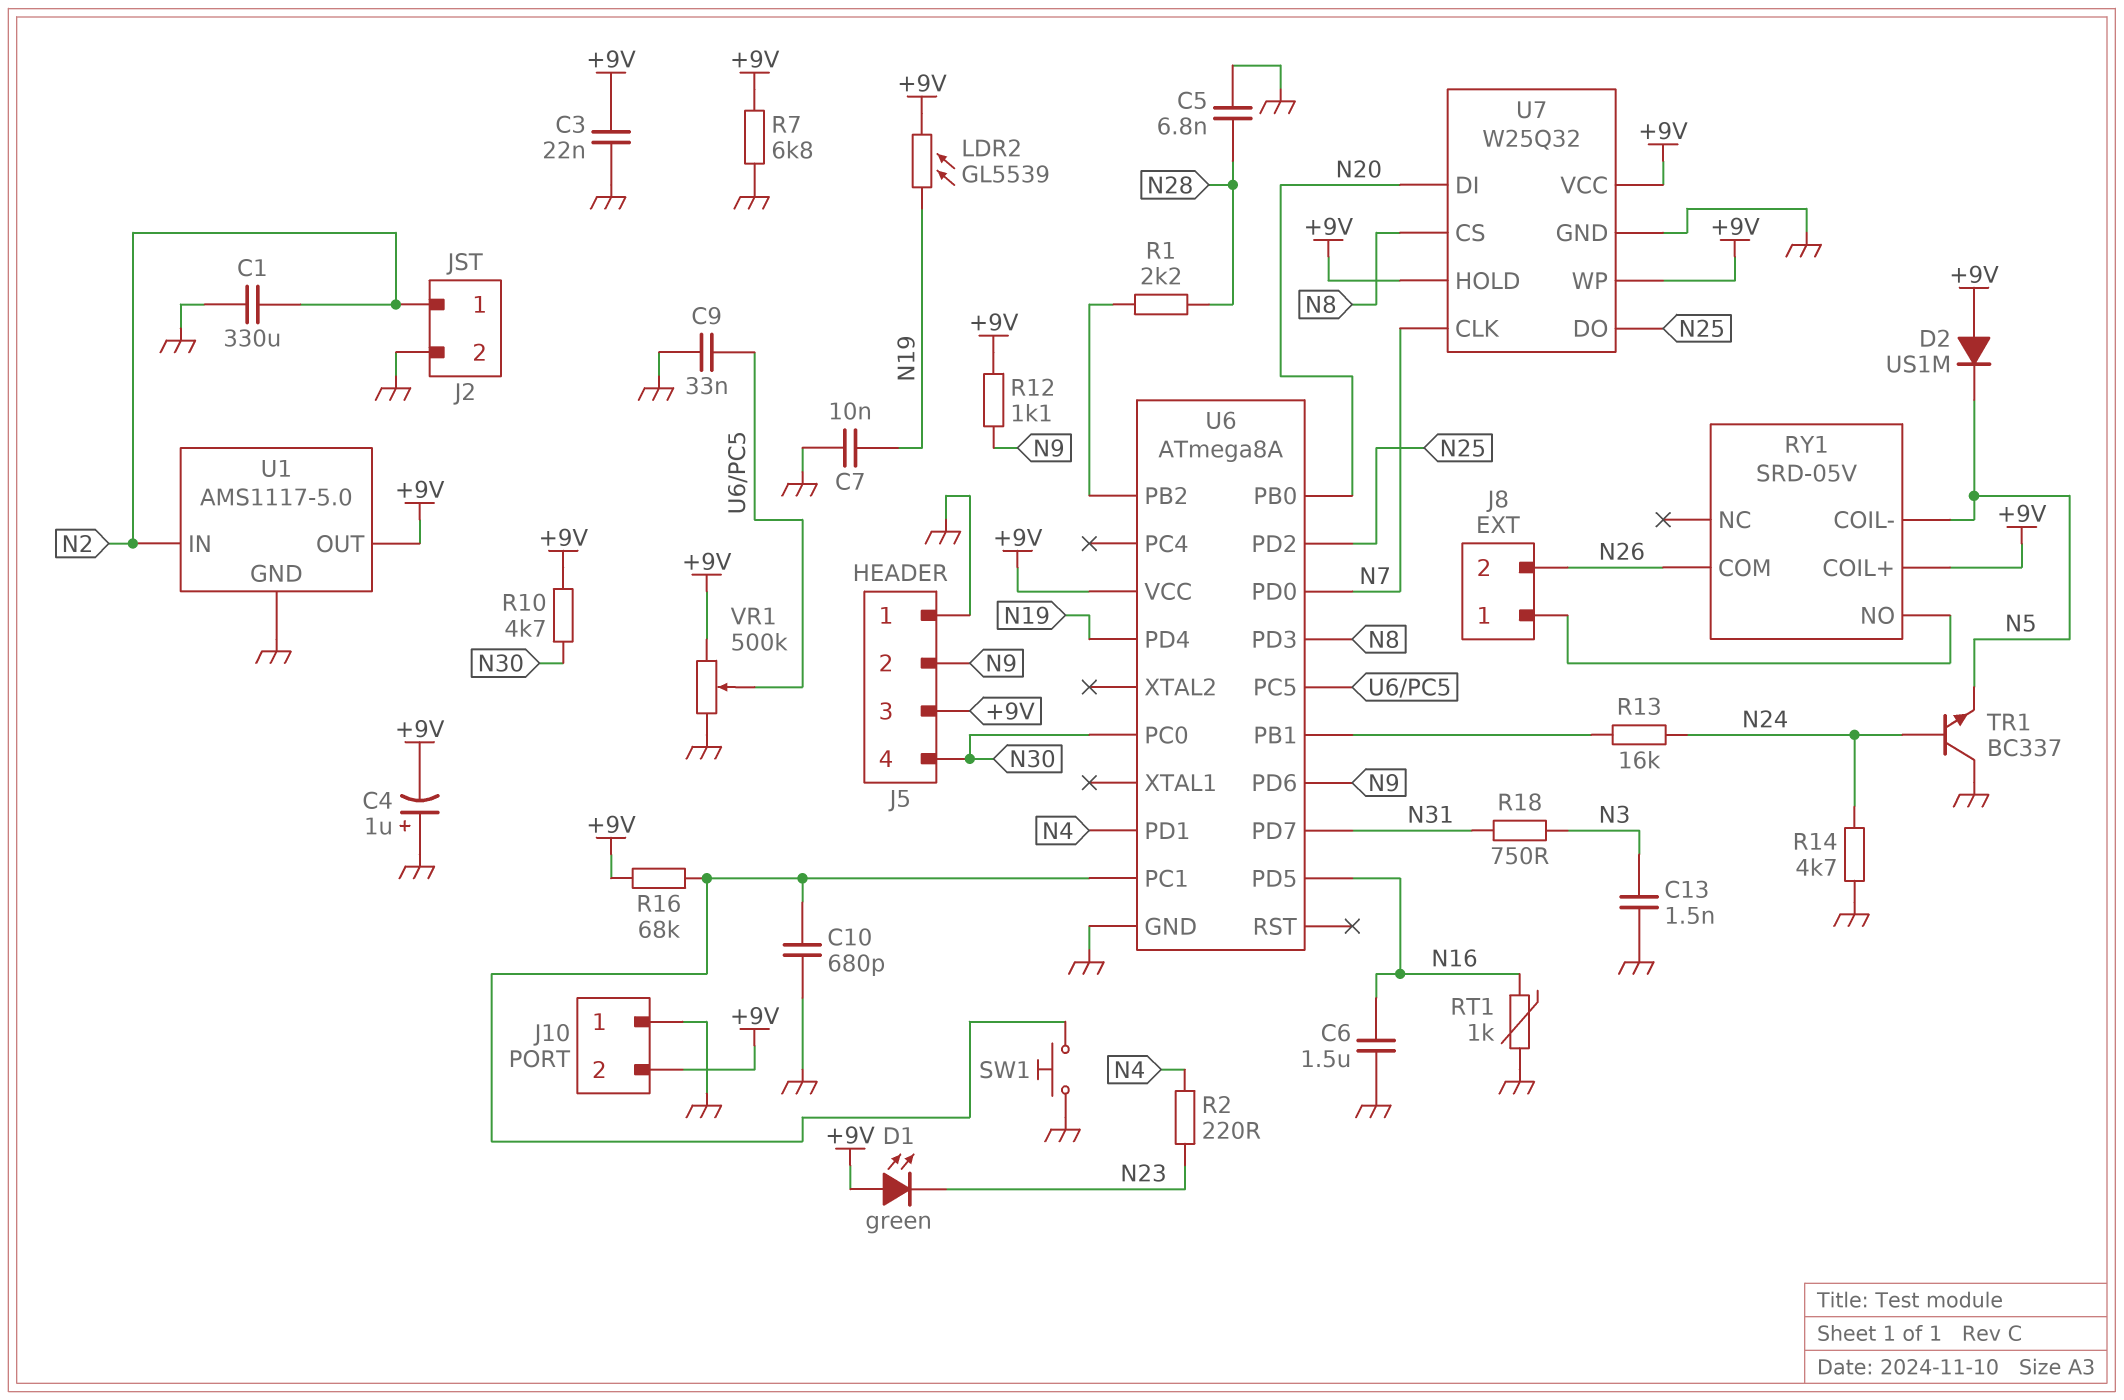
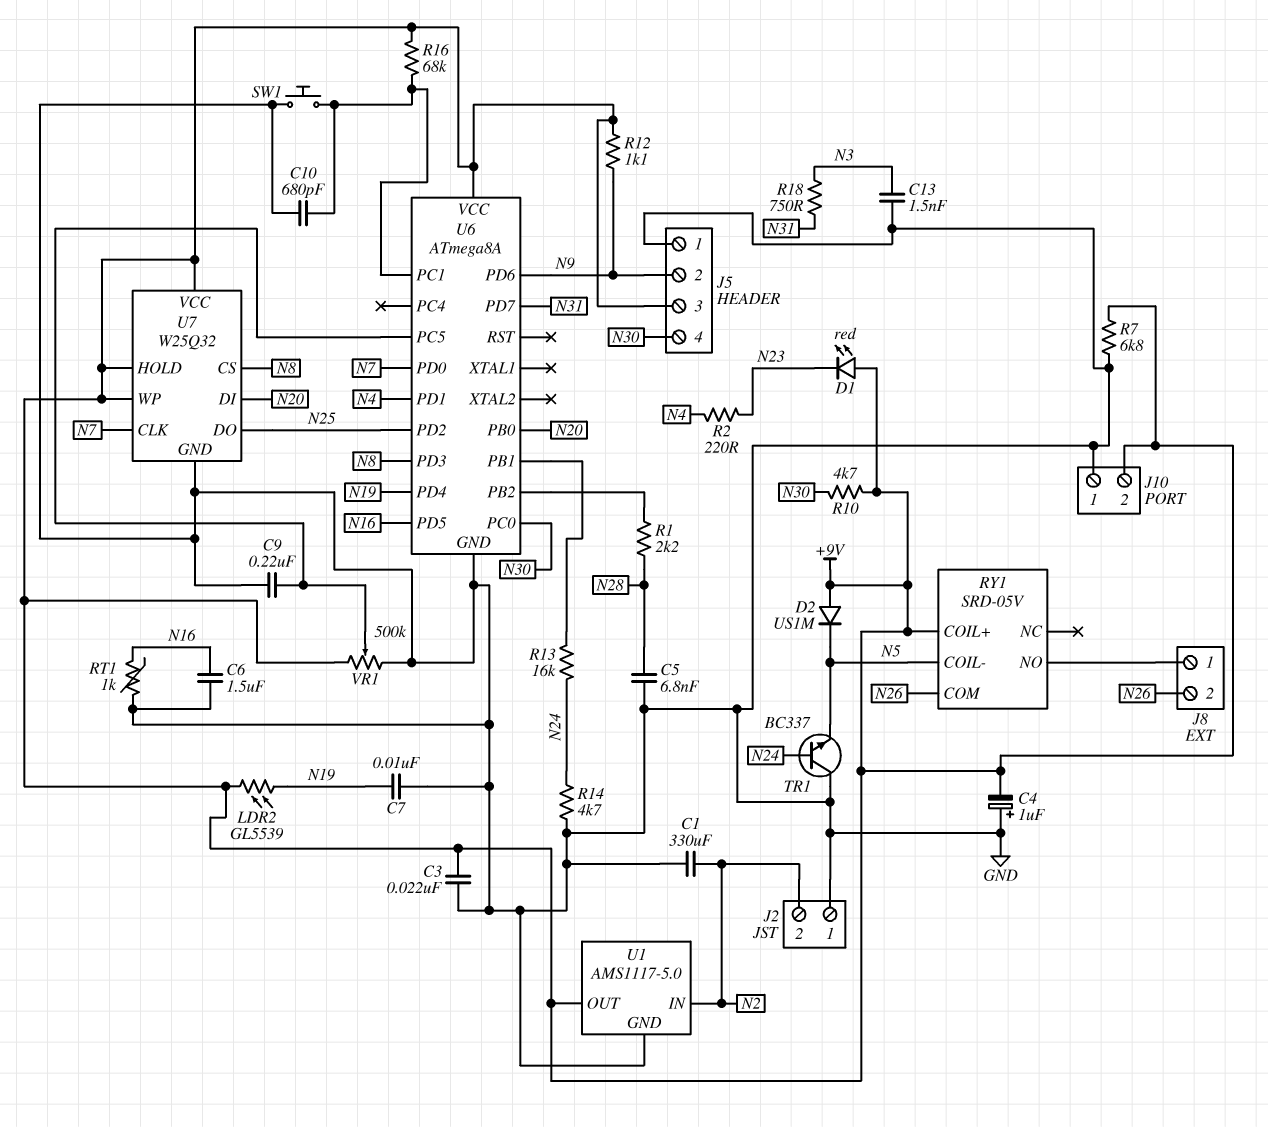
C9: 33nF (GND, U6/PC5) -> 220nF (GND, U6/PC5)
D1: LED green (A +9V, K N23) -> LED red (A +9V, K N23)
J2 pin 1: N2 -> GND
J2 pin 2: GND -> N2

